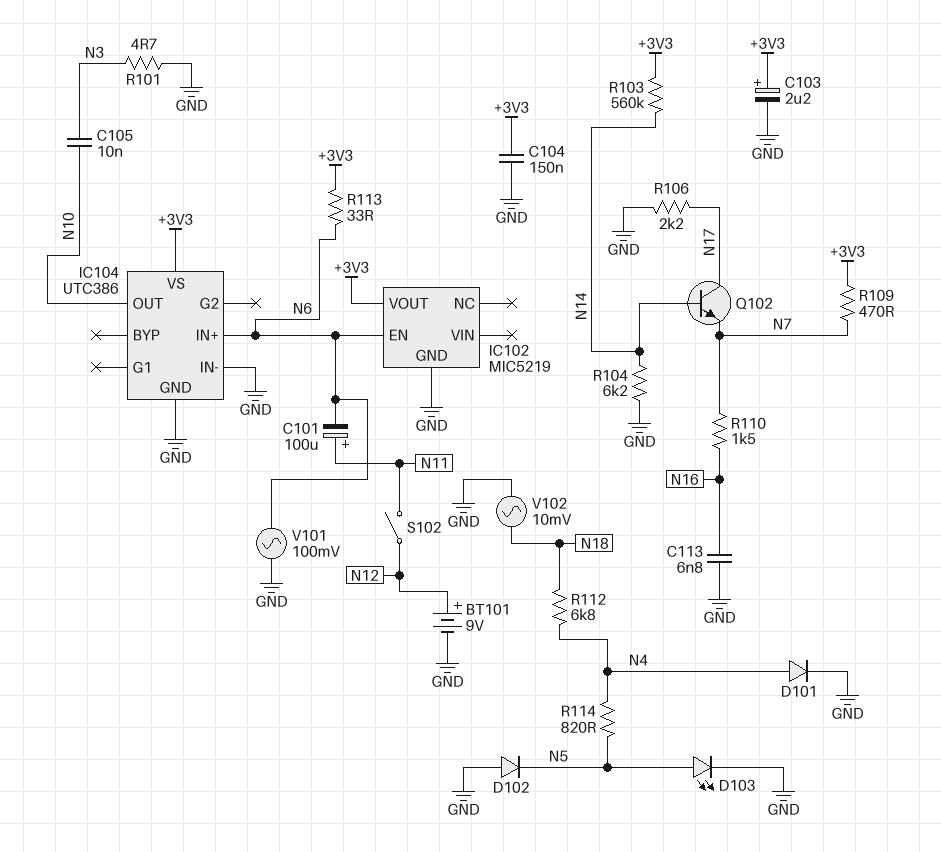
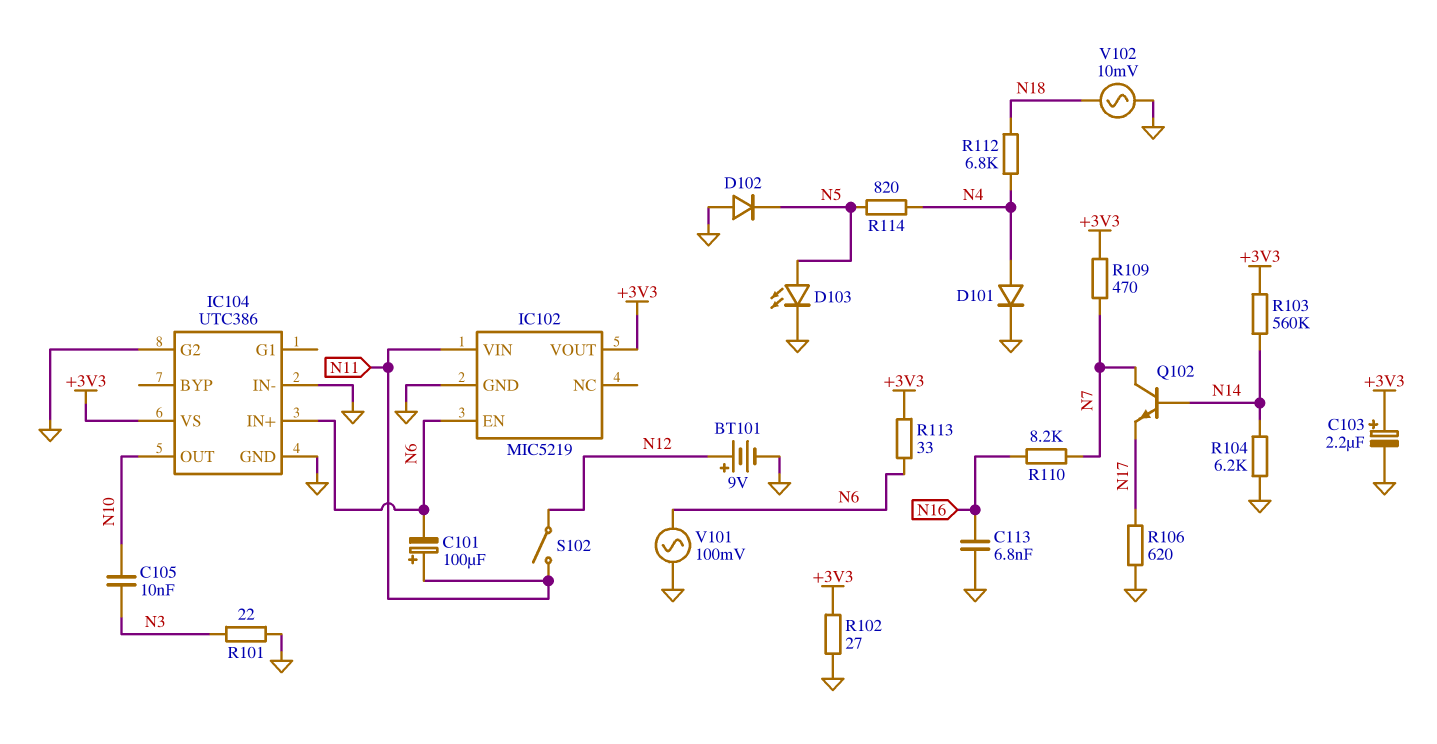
C104: 150nF (+3V3, GND) -> none
IC102 pin VIN: none -> N11
IC104 pin G2: none -> GND
Q102: NPN (B N14, C N17, E N7) -> NPN (B N14, C N7, E N17)
R101: 4.7 (GND, N3) -> 22 (GND, N3)
R102: none -> 27 (+3V3, GND)
R106: 2.2k (GND, N17) -> 620 (GND, N17)
R110: 1.5k (N7, N16) -> 8.2k (N7, N16)

